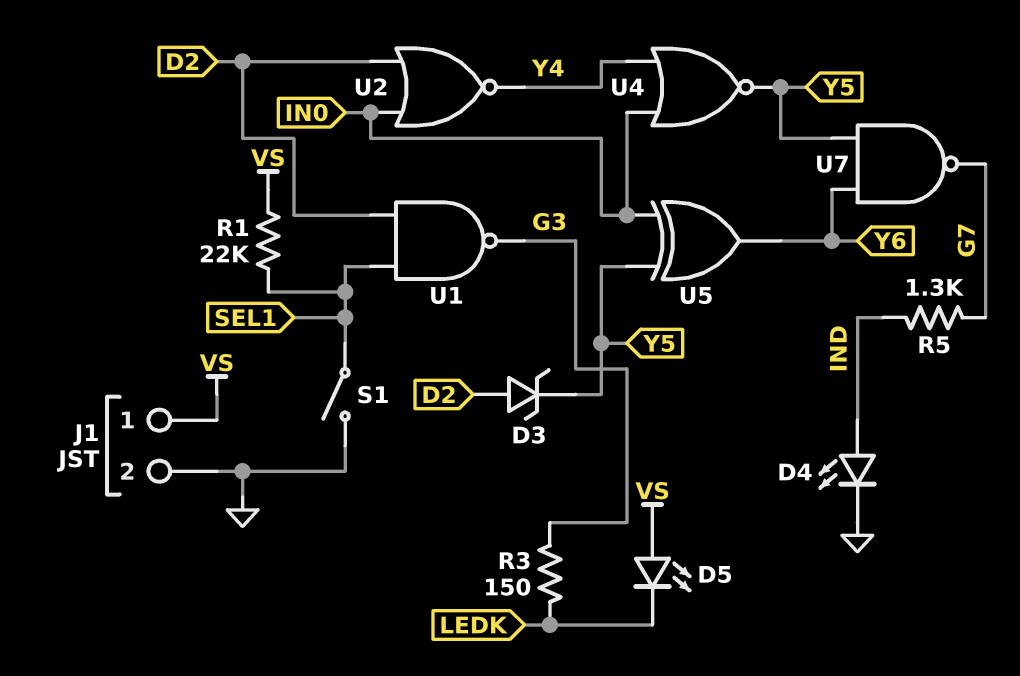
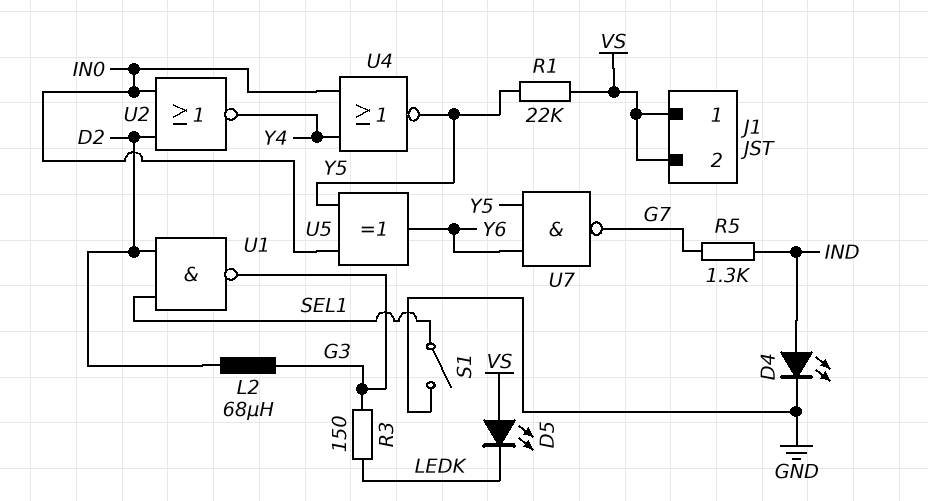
D3: zener (A D2, K Y5) -> none
J1 pin 2: GND -> VS
L2: none -> 68uH (D2, G3)
R1: 22k (SEL1, VS) -> 22k (VS, Y5)

